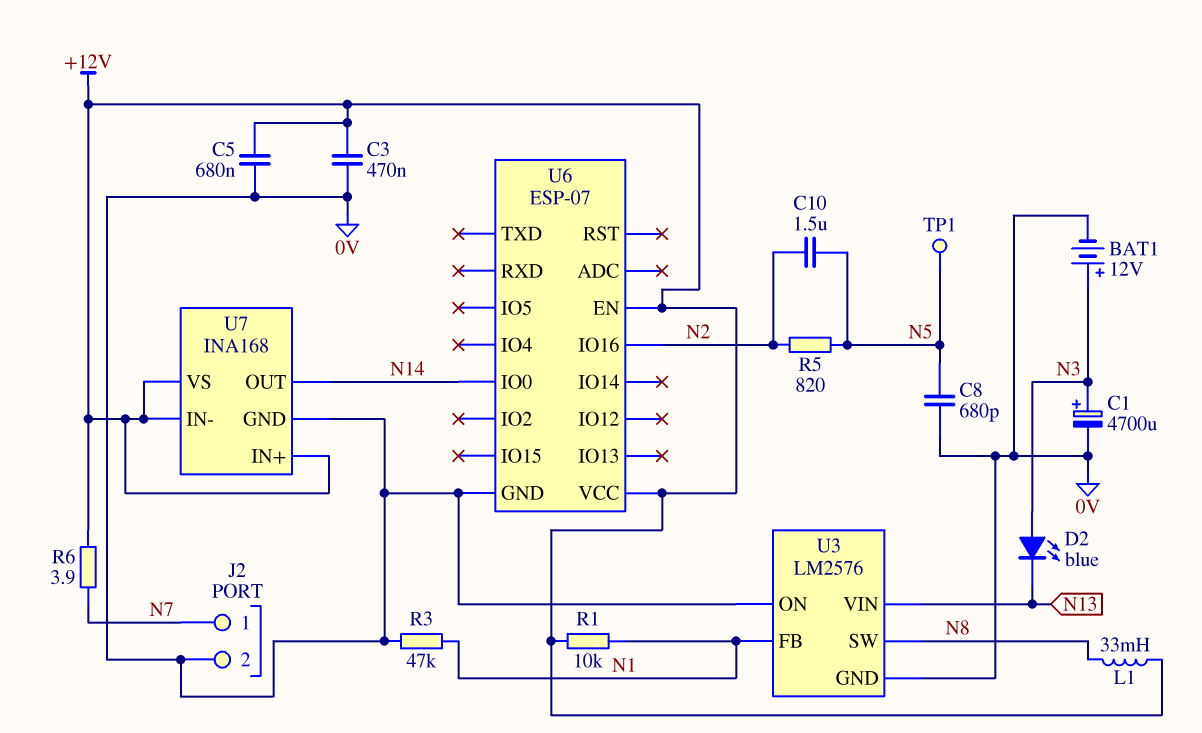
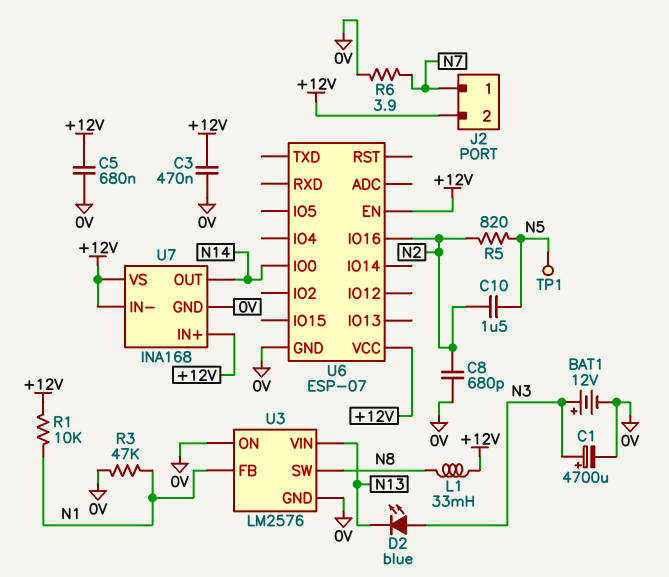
C8: 680pF (0V, N5) -> 680pF (0V, N2)
J2 pin 2: 0V -> +12V
R6: 3.9 (+12V, N7) -> 3.9 (0V, N7)

